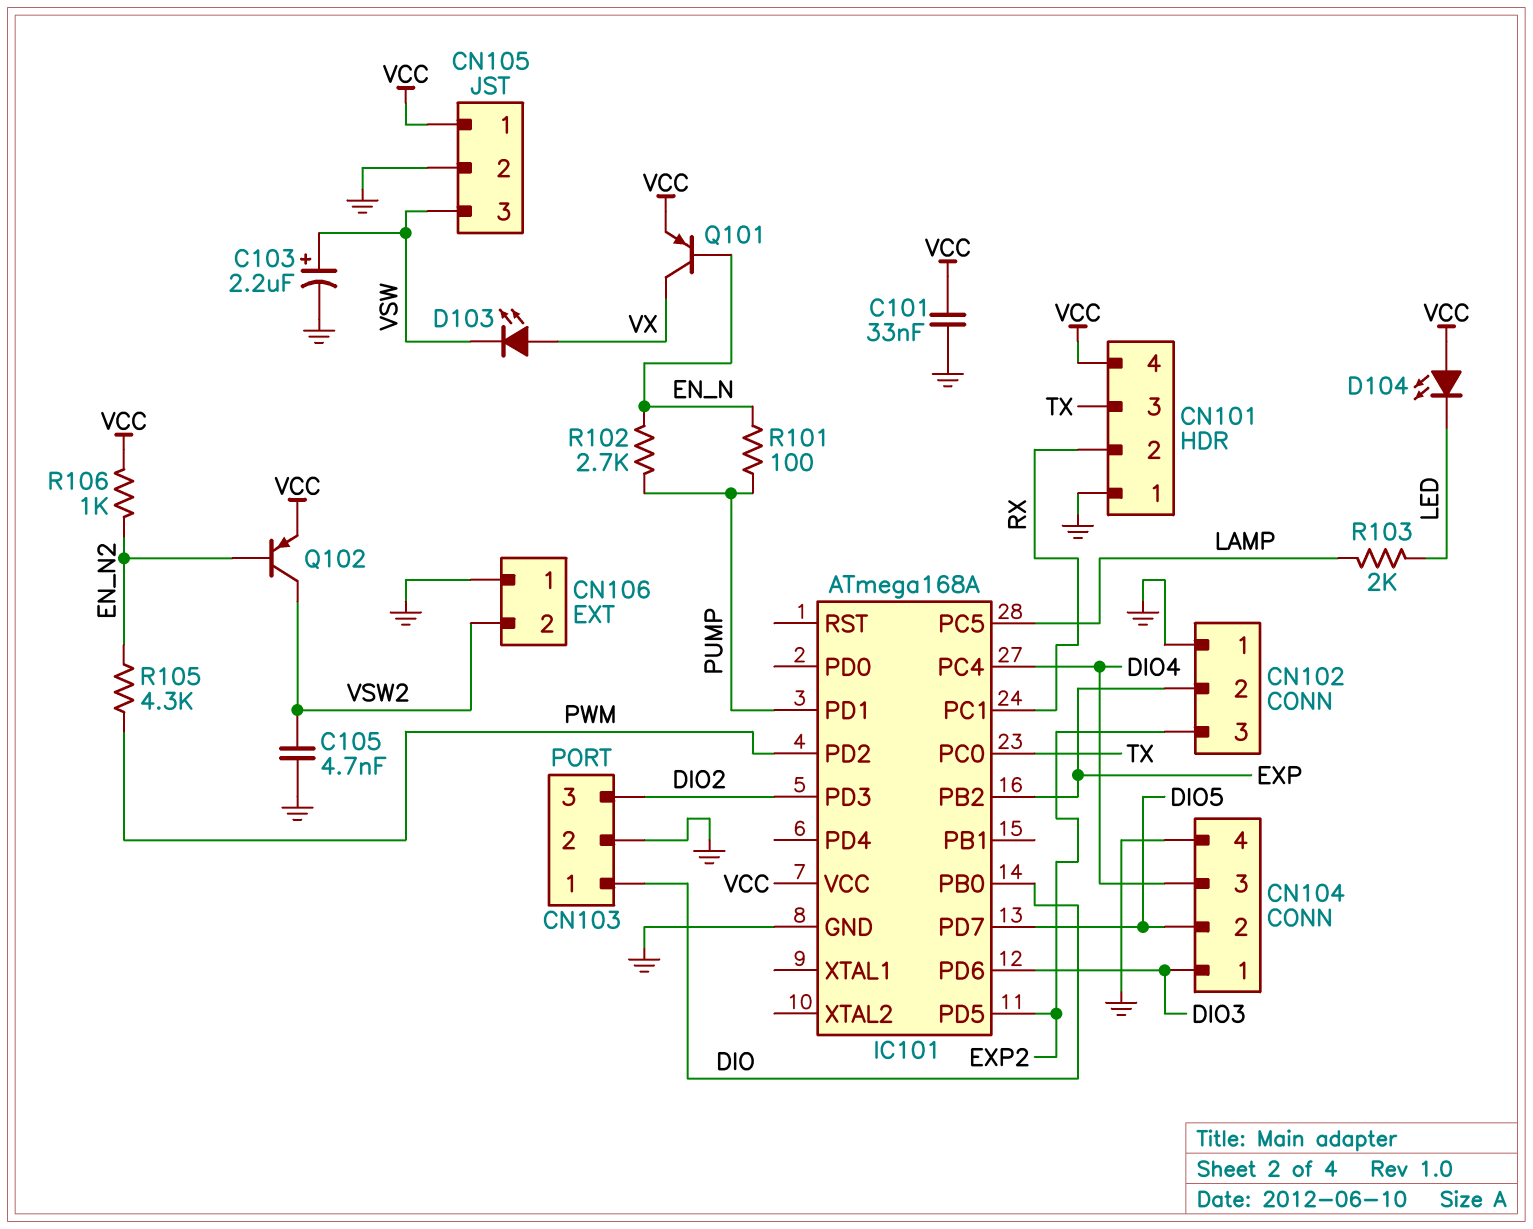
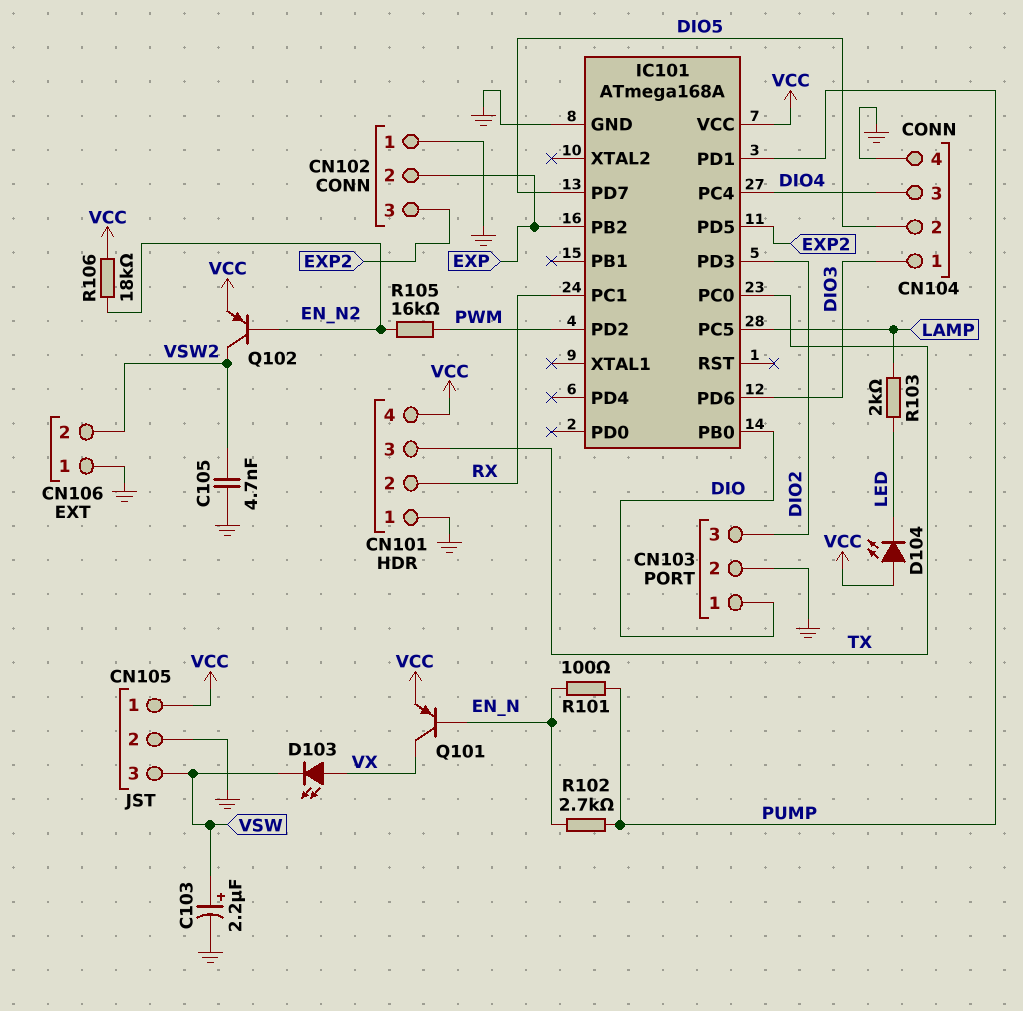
C101: 33nF (GND, VCC) -> none
R105: 4.3k (EN_N2, PWM) -> 16k (EN_N2, PWM)
R106: 1k (EN_N2, VCC) -> 18k (EN_N2, VCC)

